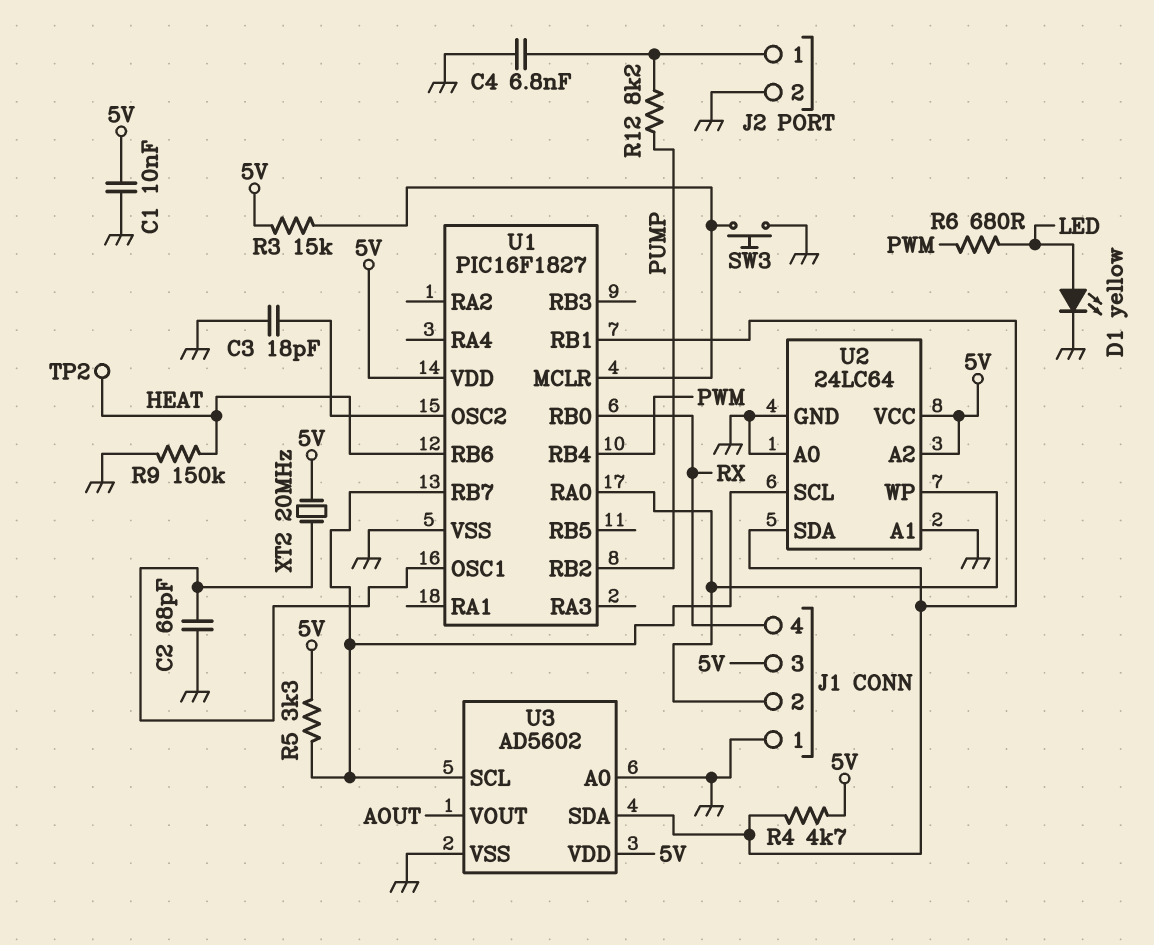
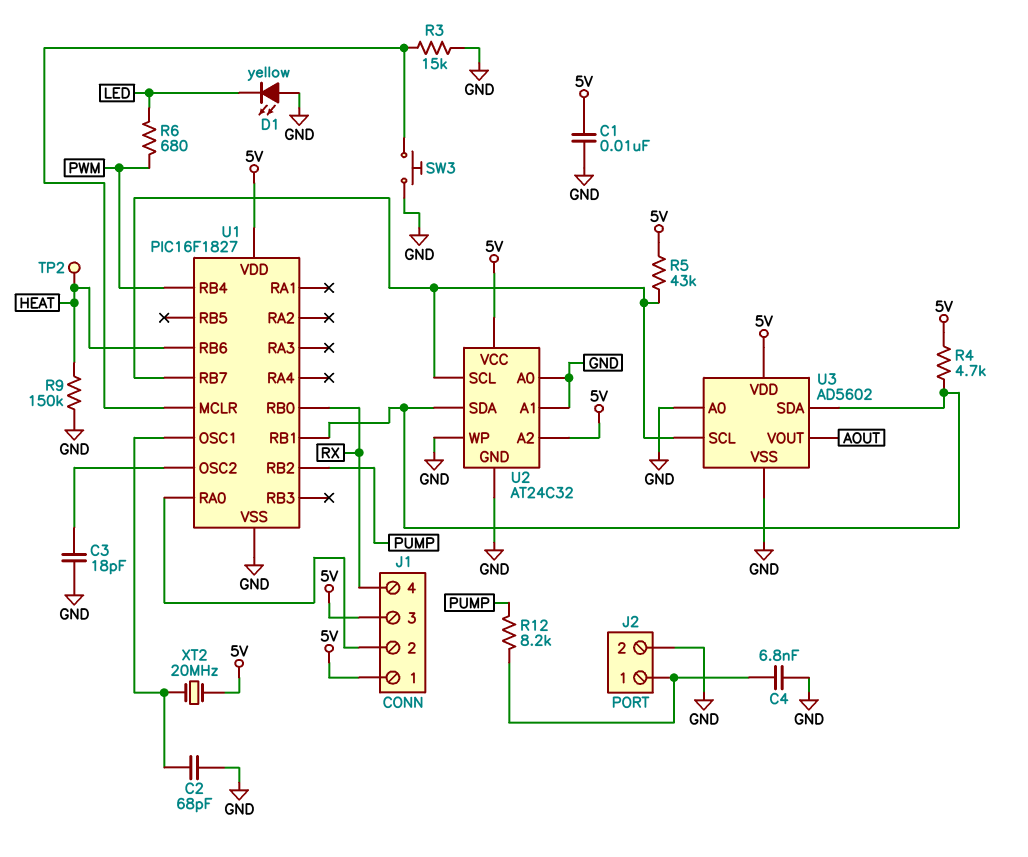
D1: LED yellow (A LED, K GND) -> LED yellow (A GND, K LED)
J1 pin 1: GND -> 5V
R3: 15k (5V, U1/MCLR) -> 15k (GND, U1/MCLR)
R5: 3.3k (5V, U1/RB7) -> 43k (5V, U1/RB7)
U2: 24LC64 -> AT24C32
U2 pin WP: J1/2 -> GND

